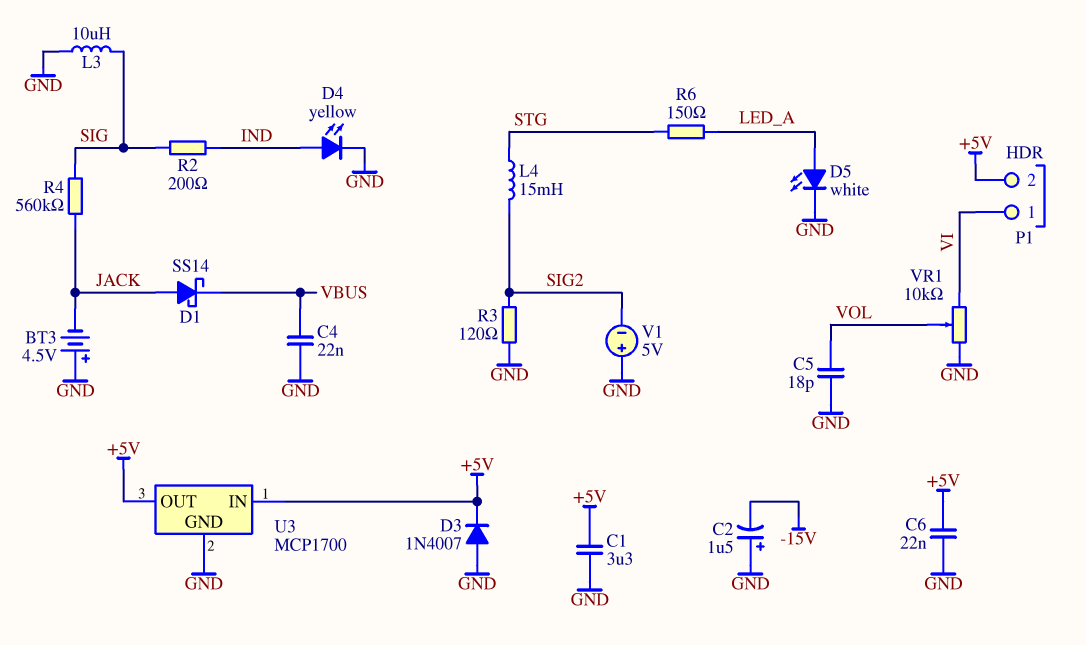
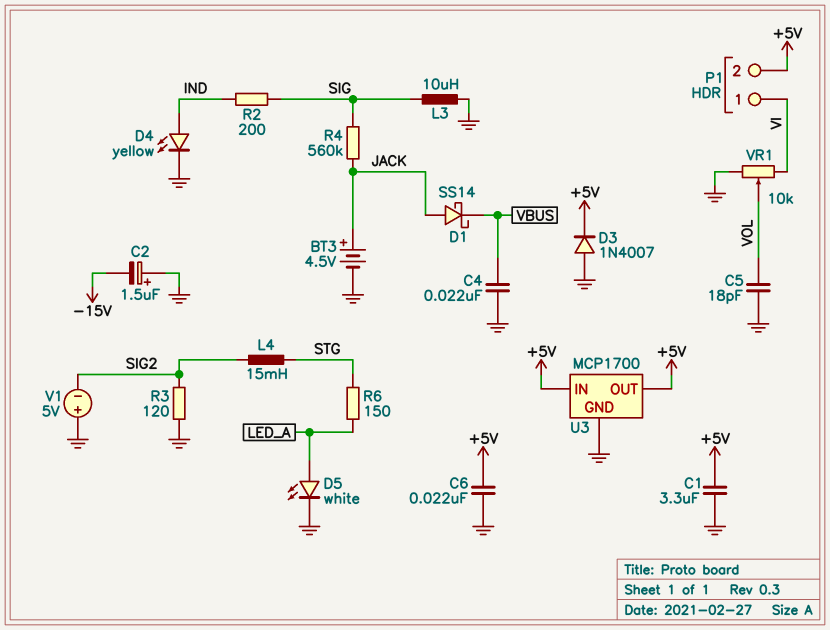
BT3: 4.5V (plus GND, minus JACK) -> 4.5V (plus JACK, minus GND)

